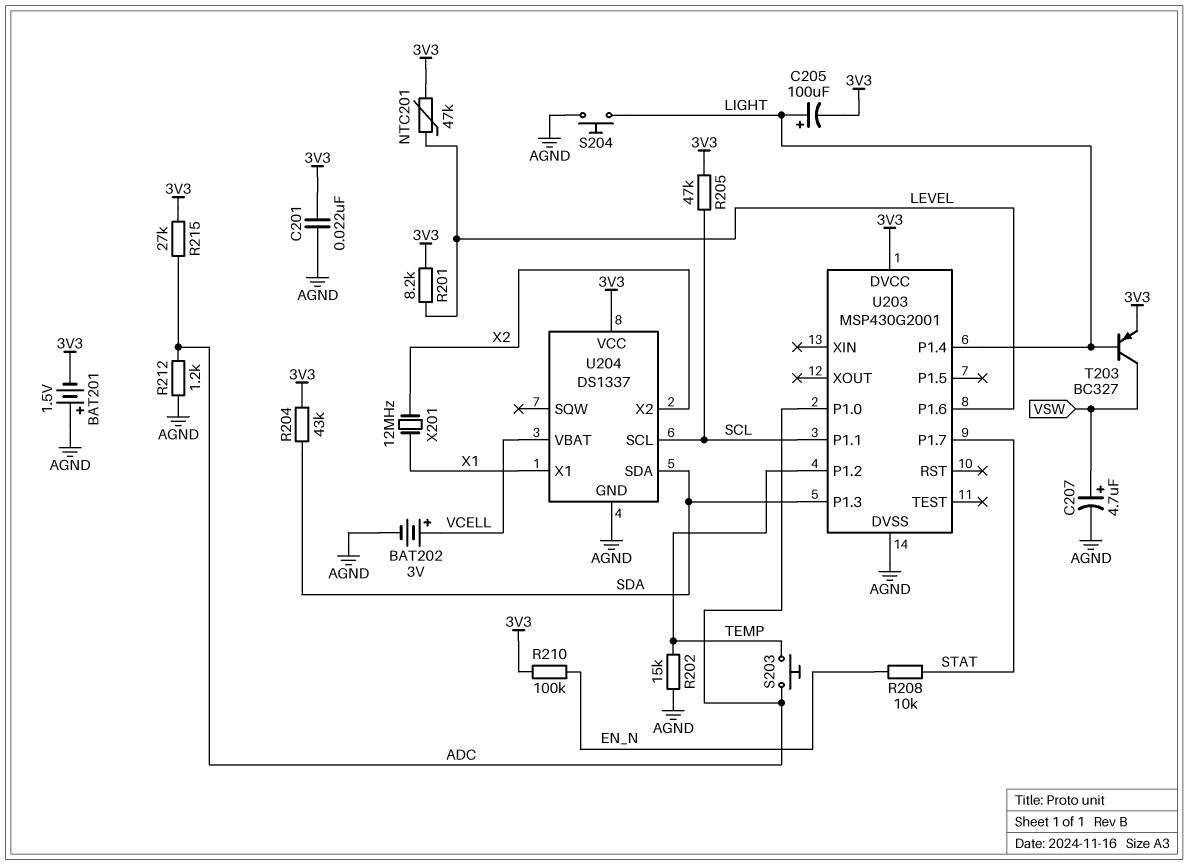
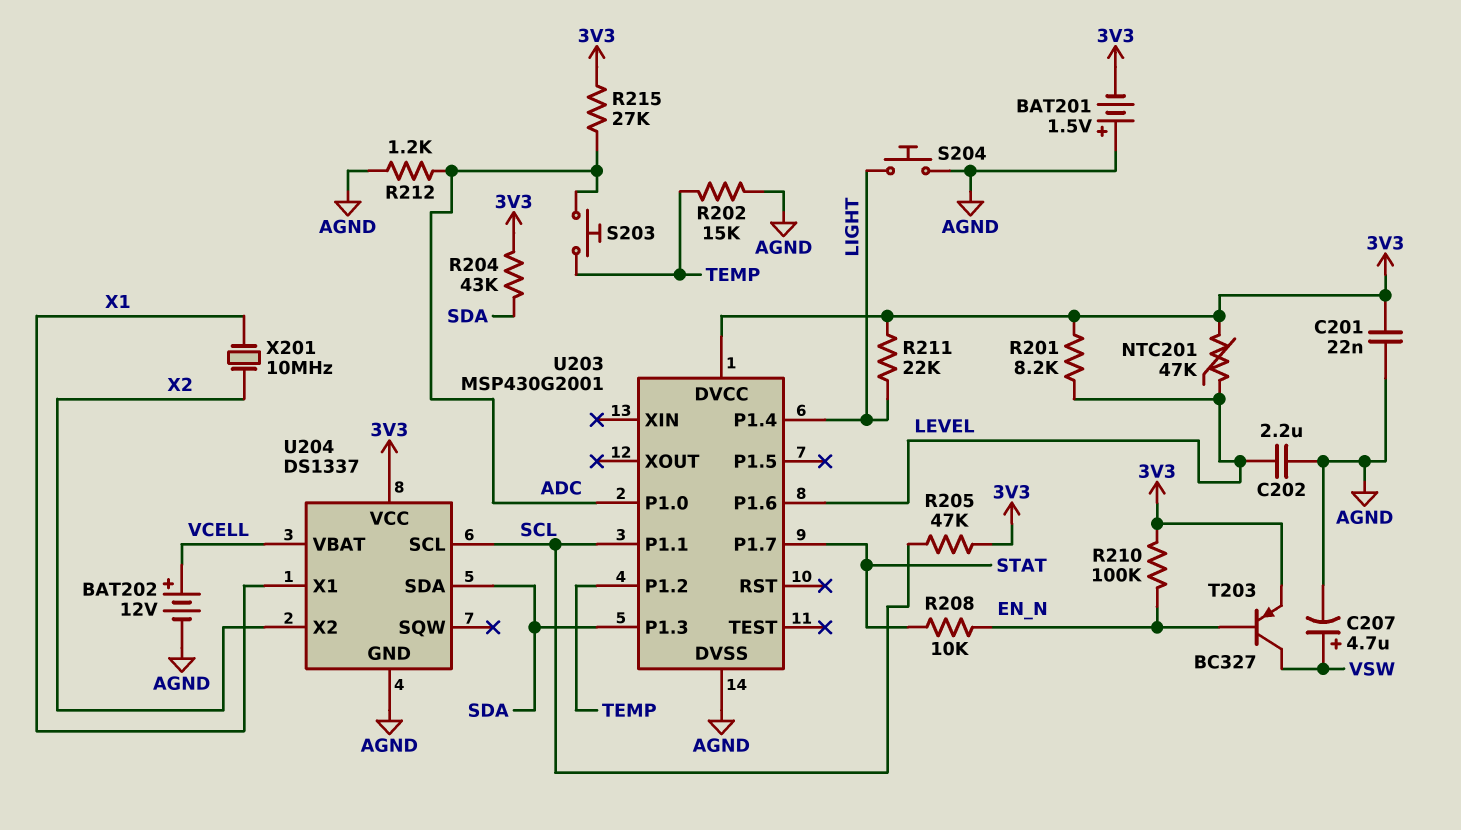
BAT202: 3V (plus VCELL, minus AGND) -> 12V (plus VCELL, minus AGND)
C202: none -> 2.2uF (AGND, LEVEL)
C205: 100uF (plus LIGHT, minus 3V3) -> none
R211: none -> 22k (3V3, LIGHT)
T203: PNP BC327 (B LIGHT, C VSW, E 3V3) -> PNP BC327 (B EN_N, C VSW, E 3V3)
X201: 12MHz (X1, X2) -> 10MHz (X1, X2)

